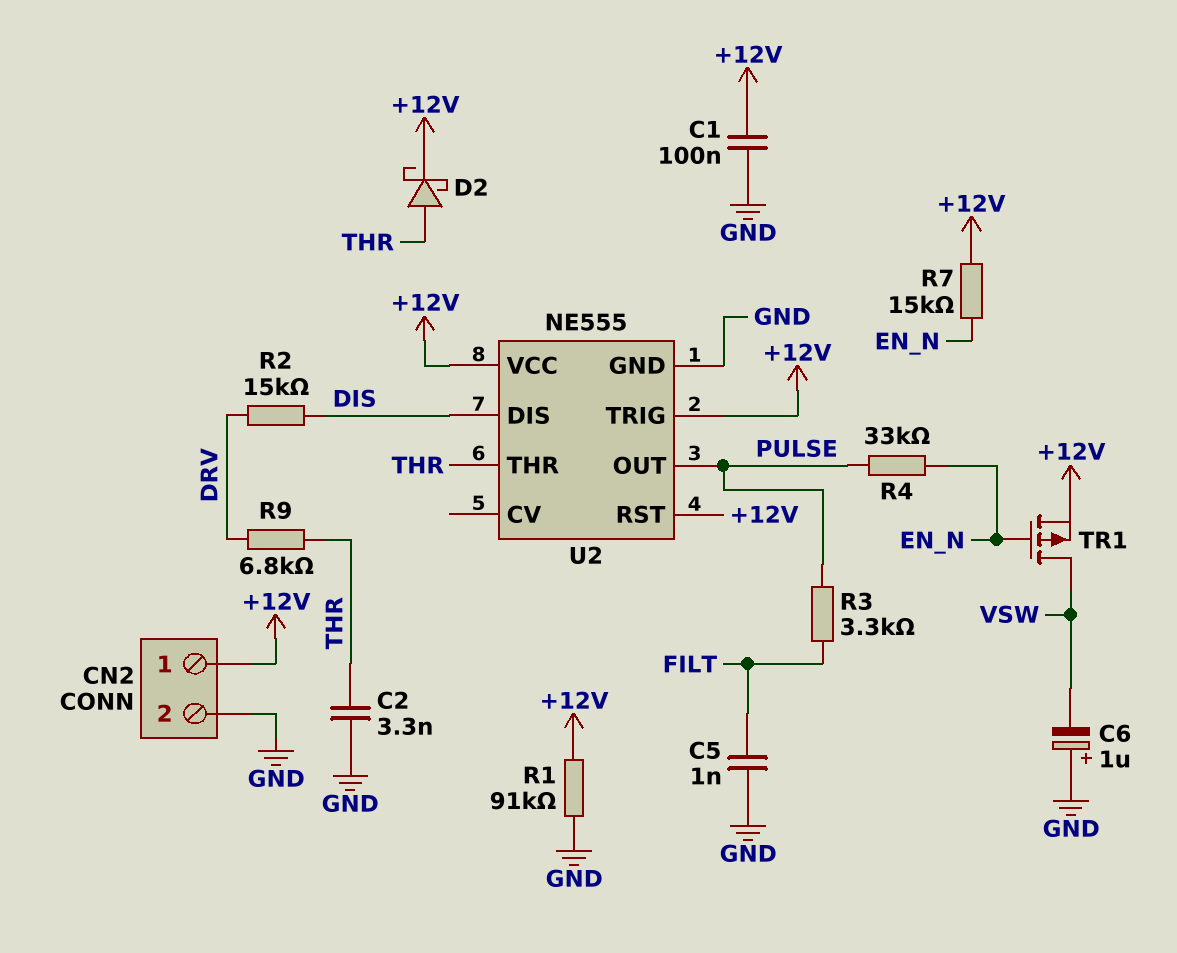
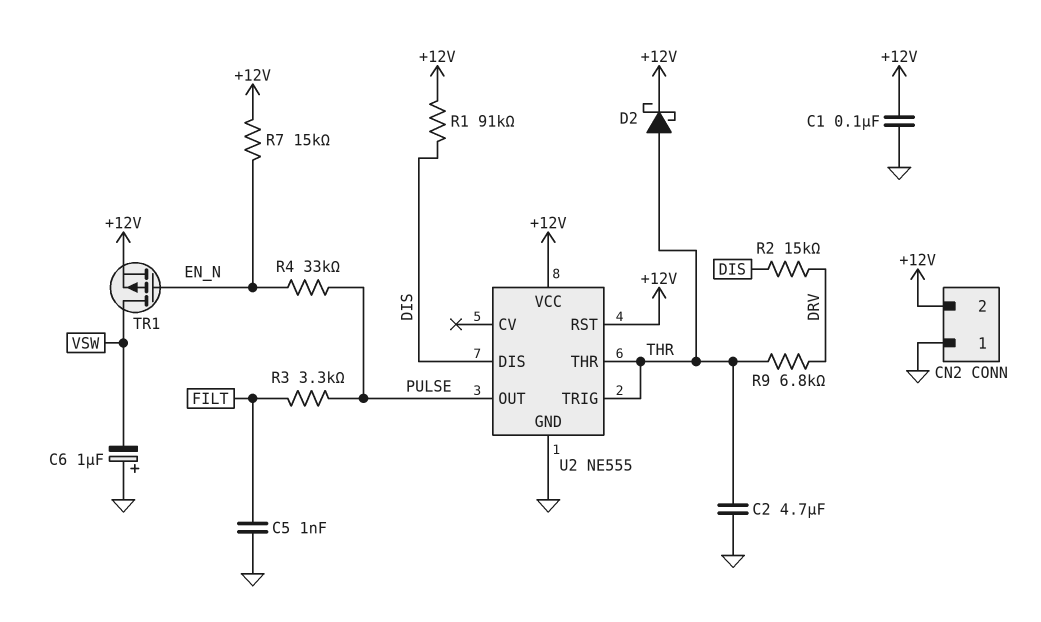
C2: 3.3nF (GND, THR) -> 4.7uF (GND, THR)
CN2 pin 1: +12V -> GND
CN2 pin 2: GND -> +12V
R1: 91k (+12V, GND) -> 91k (+12V, DIS)
U2 pin TRIG: +12V -> THR

